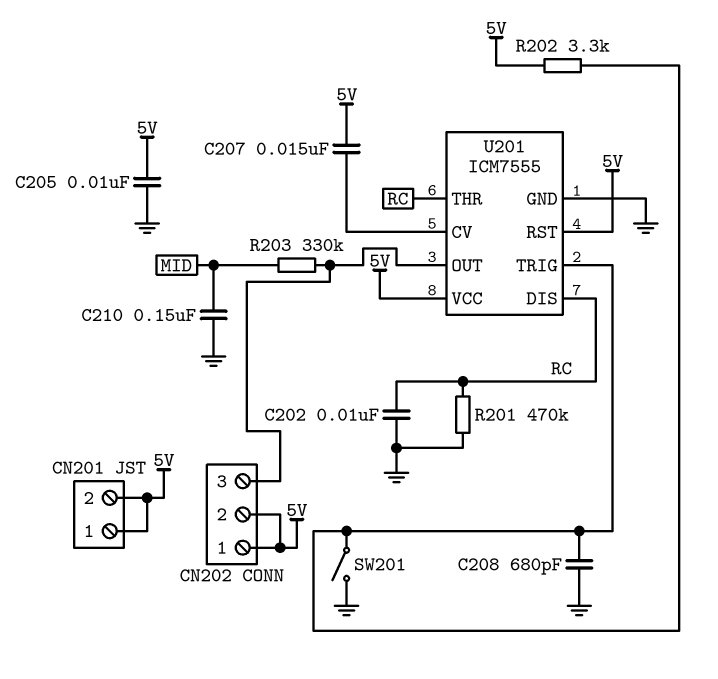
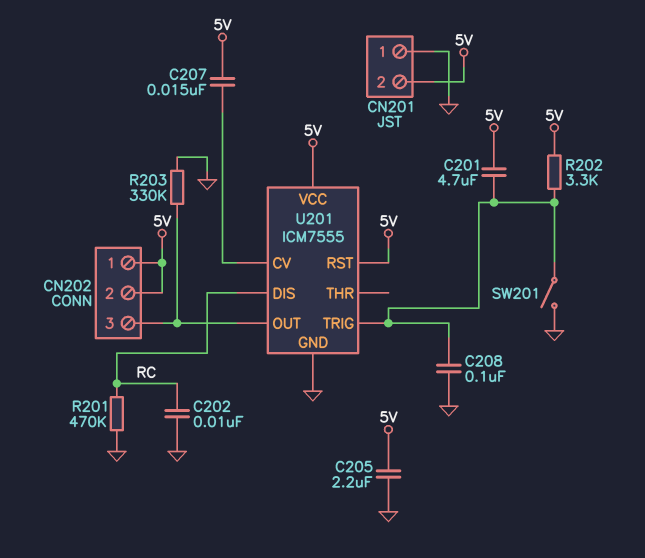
C201: none -> 4.7uF (5V, U201/TRIG)
C205: 10nF (5V, GND) -> 2.2uF (5V, GND)
C208: 680pF (GND, U201/TRIG) -> 100nF (GND, U201/TRIG)
C210: 150nF (GND, MID) -> none
CN201 pin 1: 5V -> GND
R203: 330k (CN202/3, MID) -> 330k (CN202/3, GND)
U201 pin THR: RC -> none

